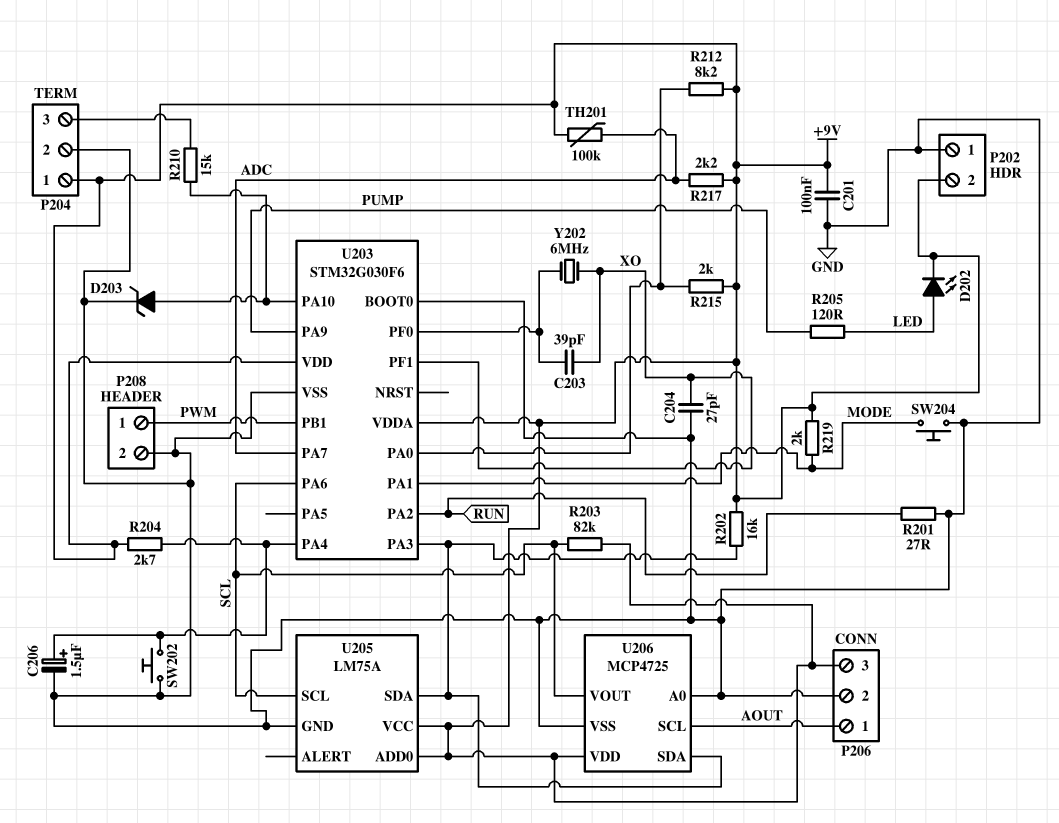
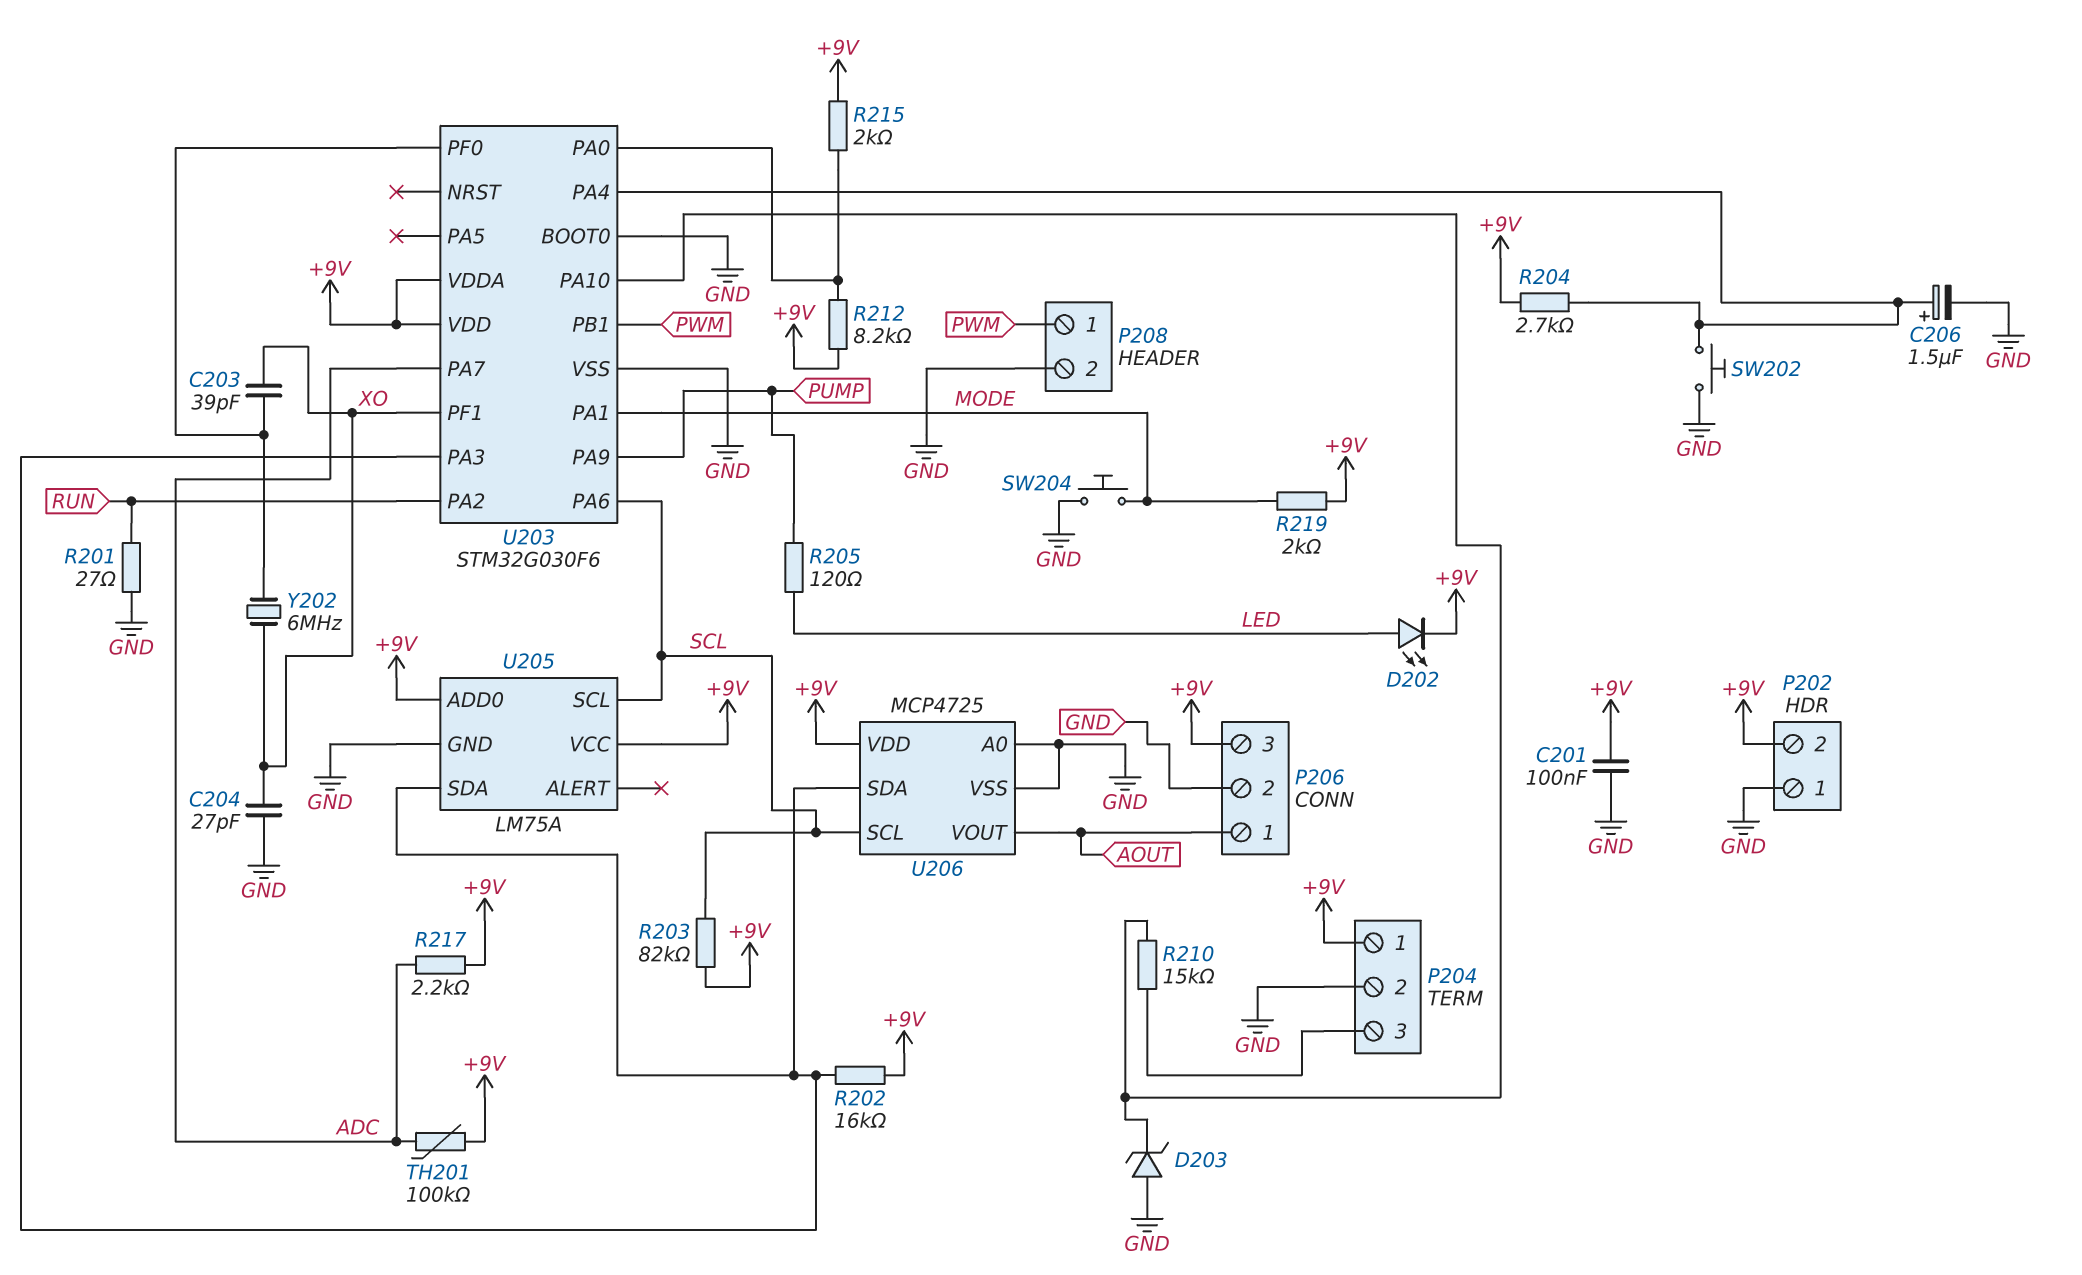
D203: zener (A U203/PA10, K GND) -> zener (A GND, K U203/PA10)
U206 pin SCL: AOUT -> SCL
U206 pin VOUT: SCL -> AOUT

